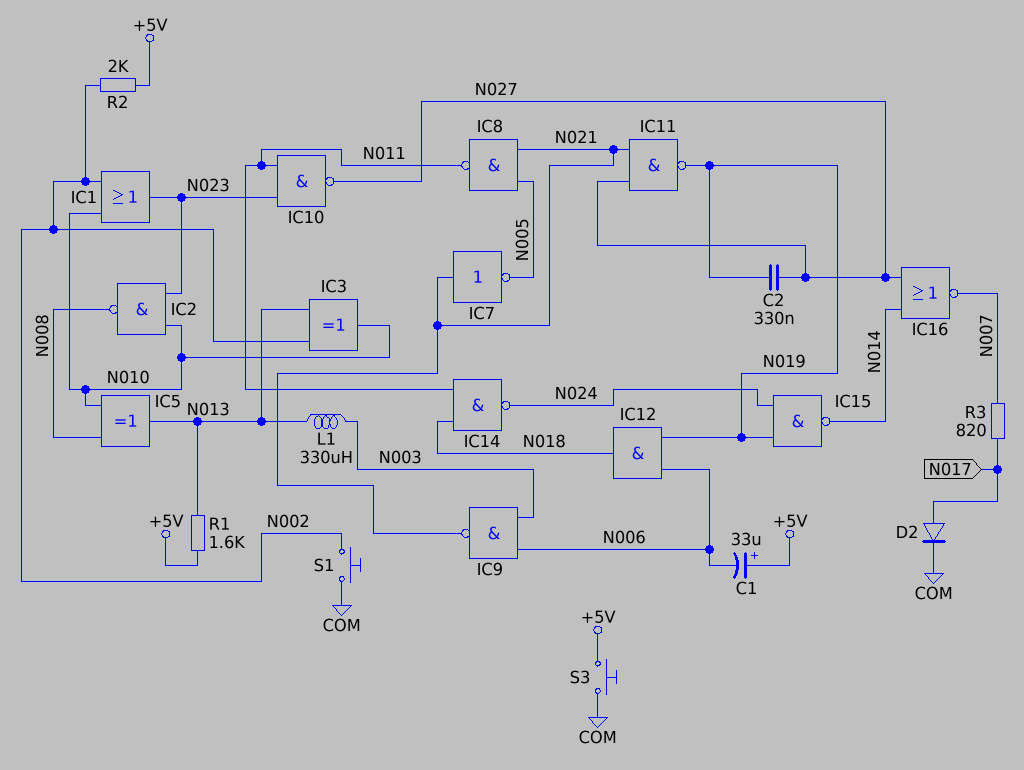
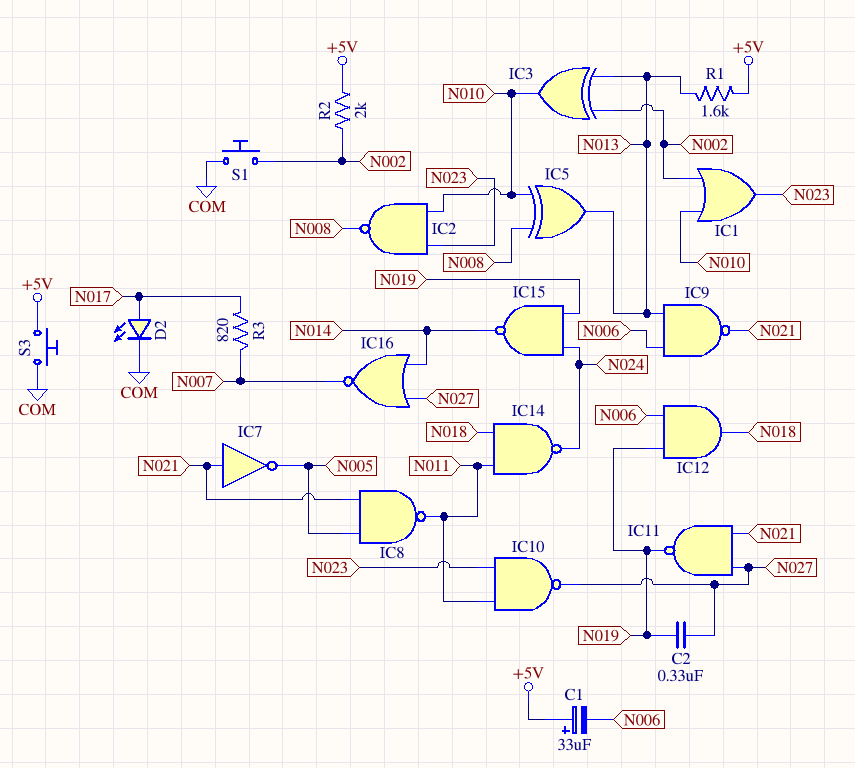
D2: diode (A N017, K COM) -> LED (A N017, K COM)
IC9: NAND (in N003, in N006, out N021) -> NAND (in N006, in N013, out N021)
L1: 330uH (N003, N013) -> none

